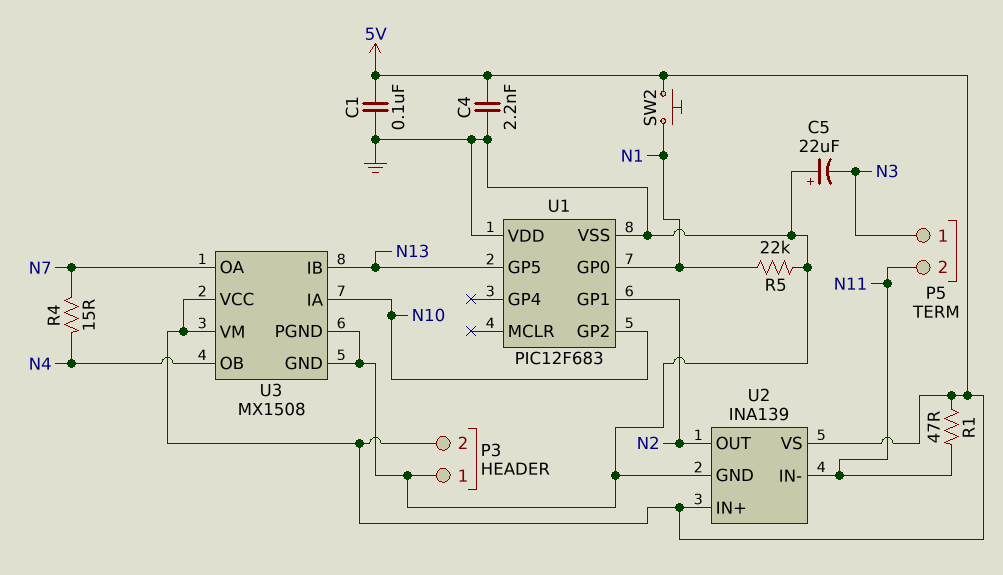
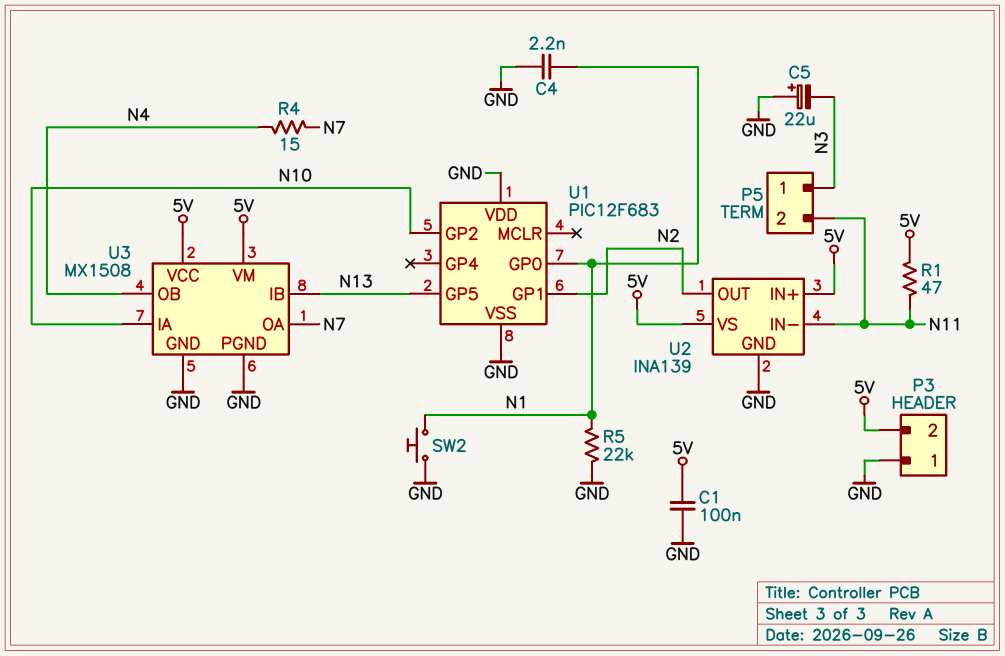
C4: 2.2nF (5V, GND) -> 2.2nF (GND, N1)
SW2: button (5V, N1) -> button (GND, N1)

